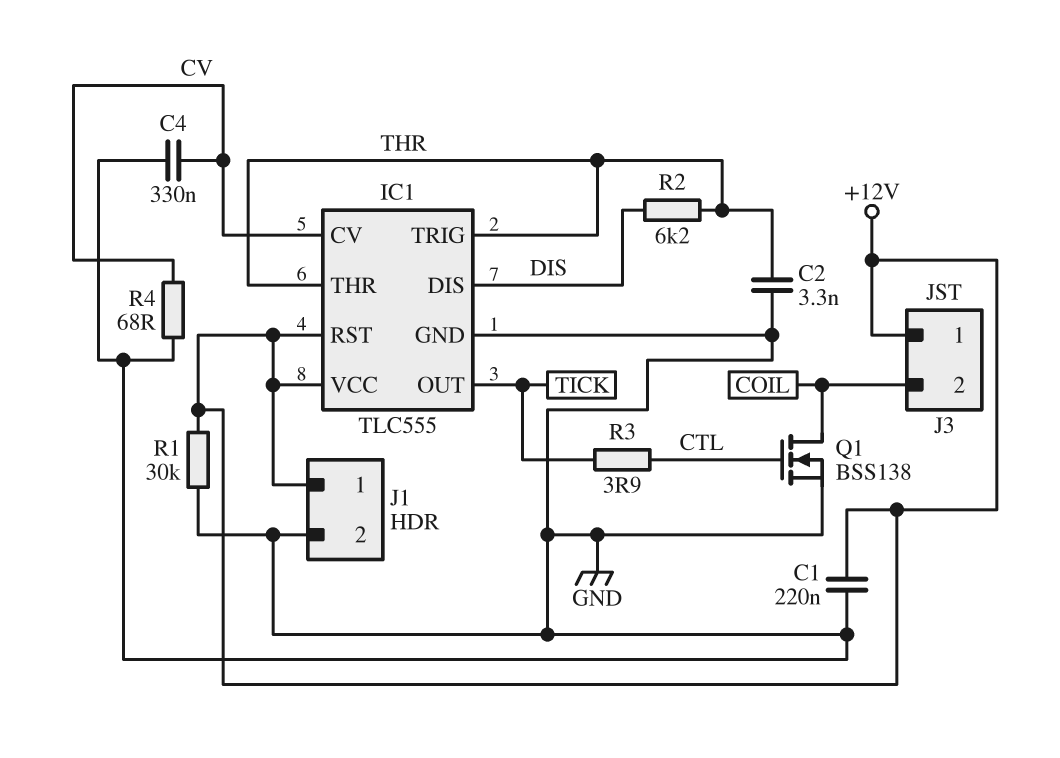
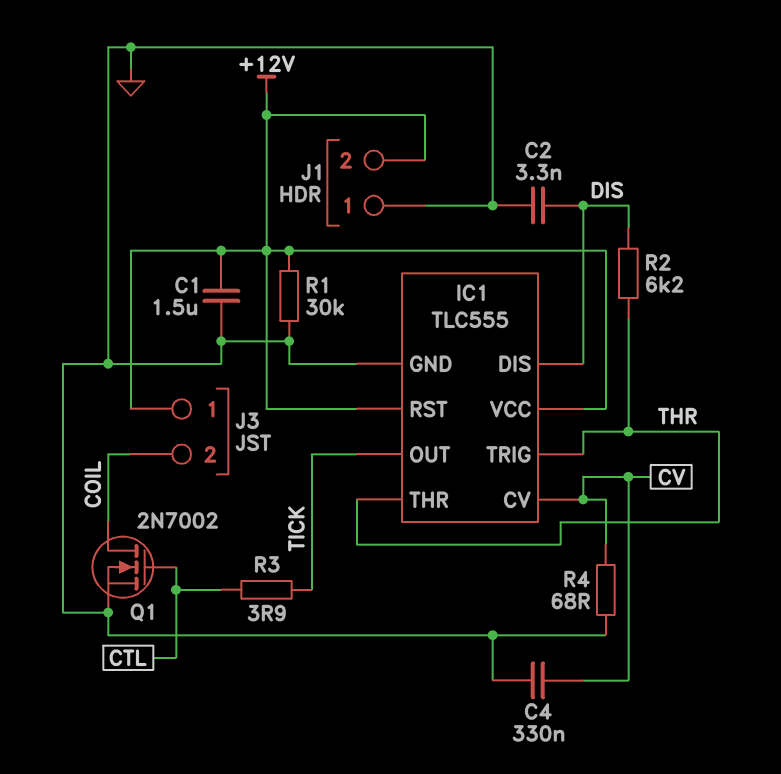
C1: 220nF (+12V, GND) -> 1.5uF (+12V, GND)
C2: 3.3nF (GND, THR) -> 3.3nF (DIS, GND)
J1 pin 1: +12V -> GND
J1 pin 2: GND -> +12V
Q1: NMOS BSS138 (G CTL, D COIL, S GND) -> NMOS 2N7002 (G CTL, D COIL, S GND)

